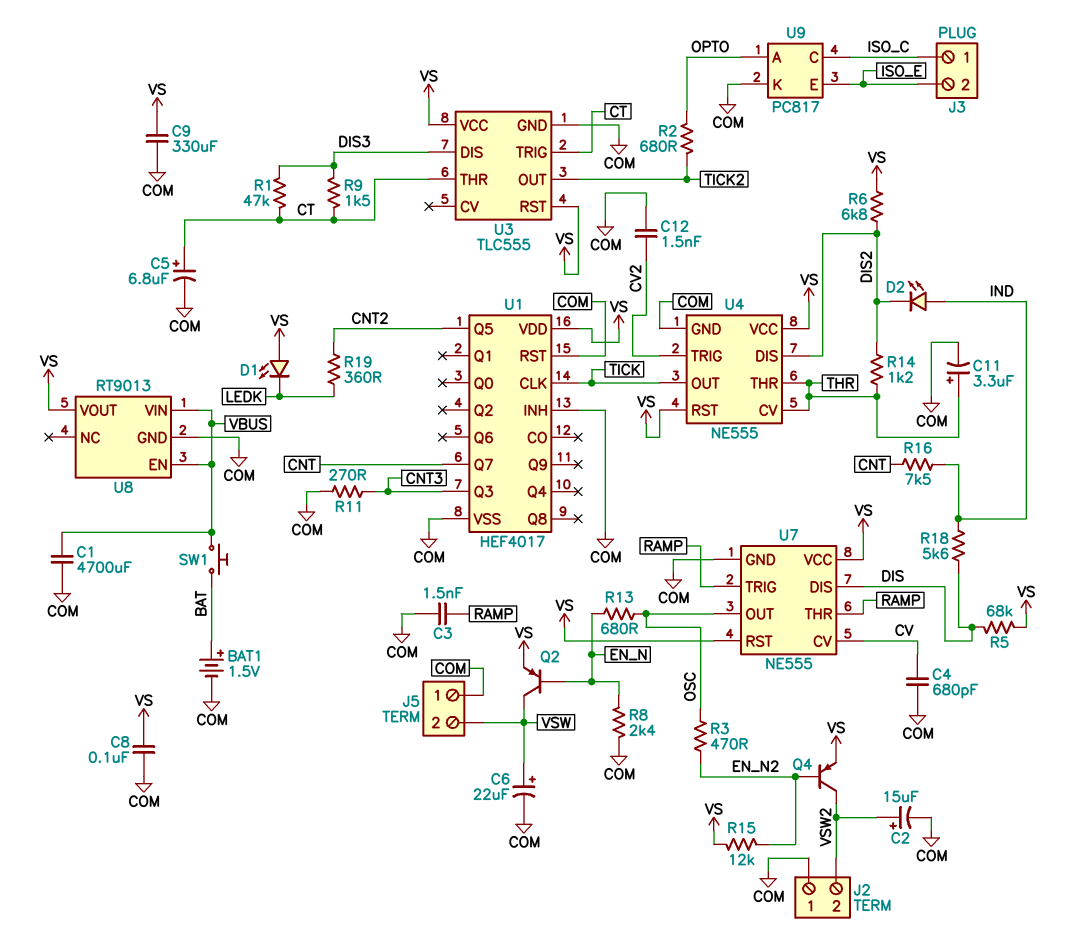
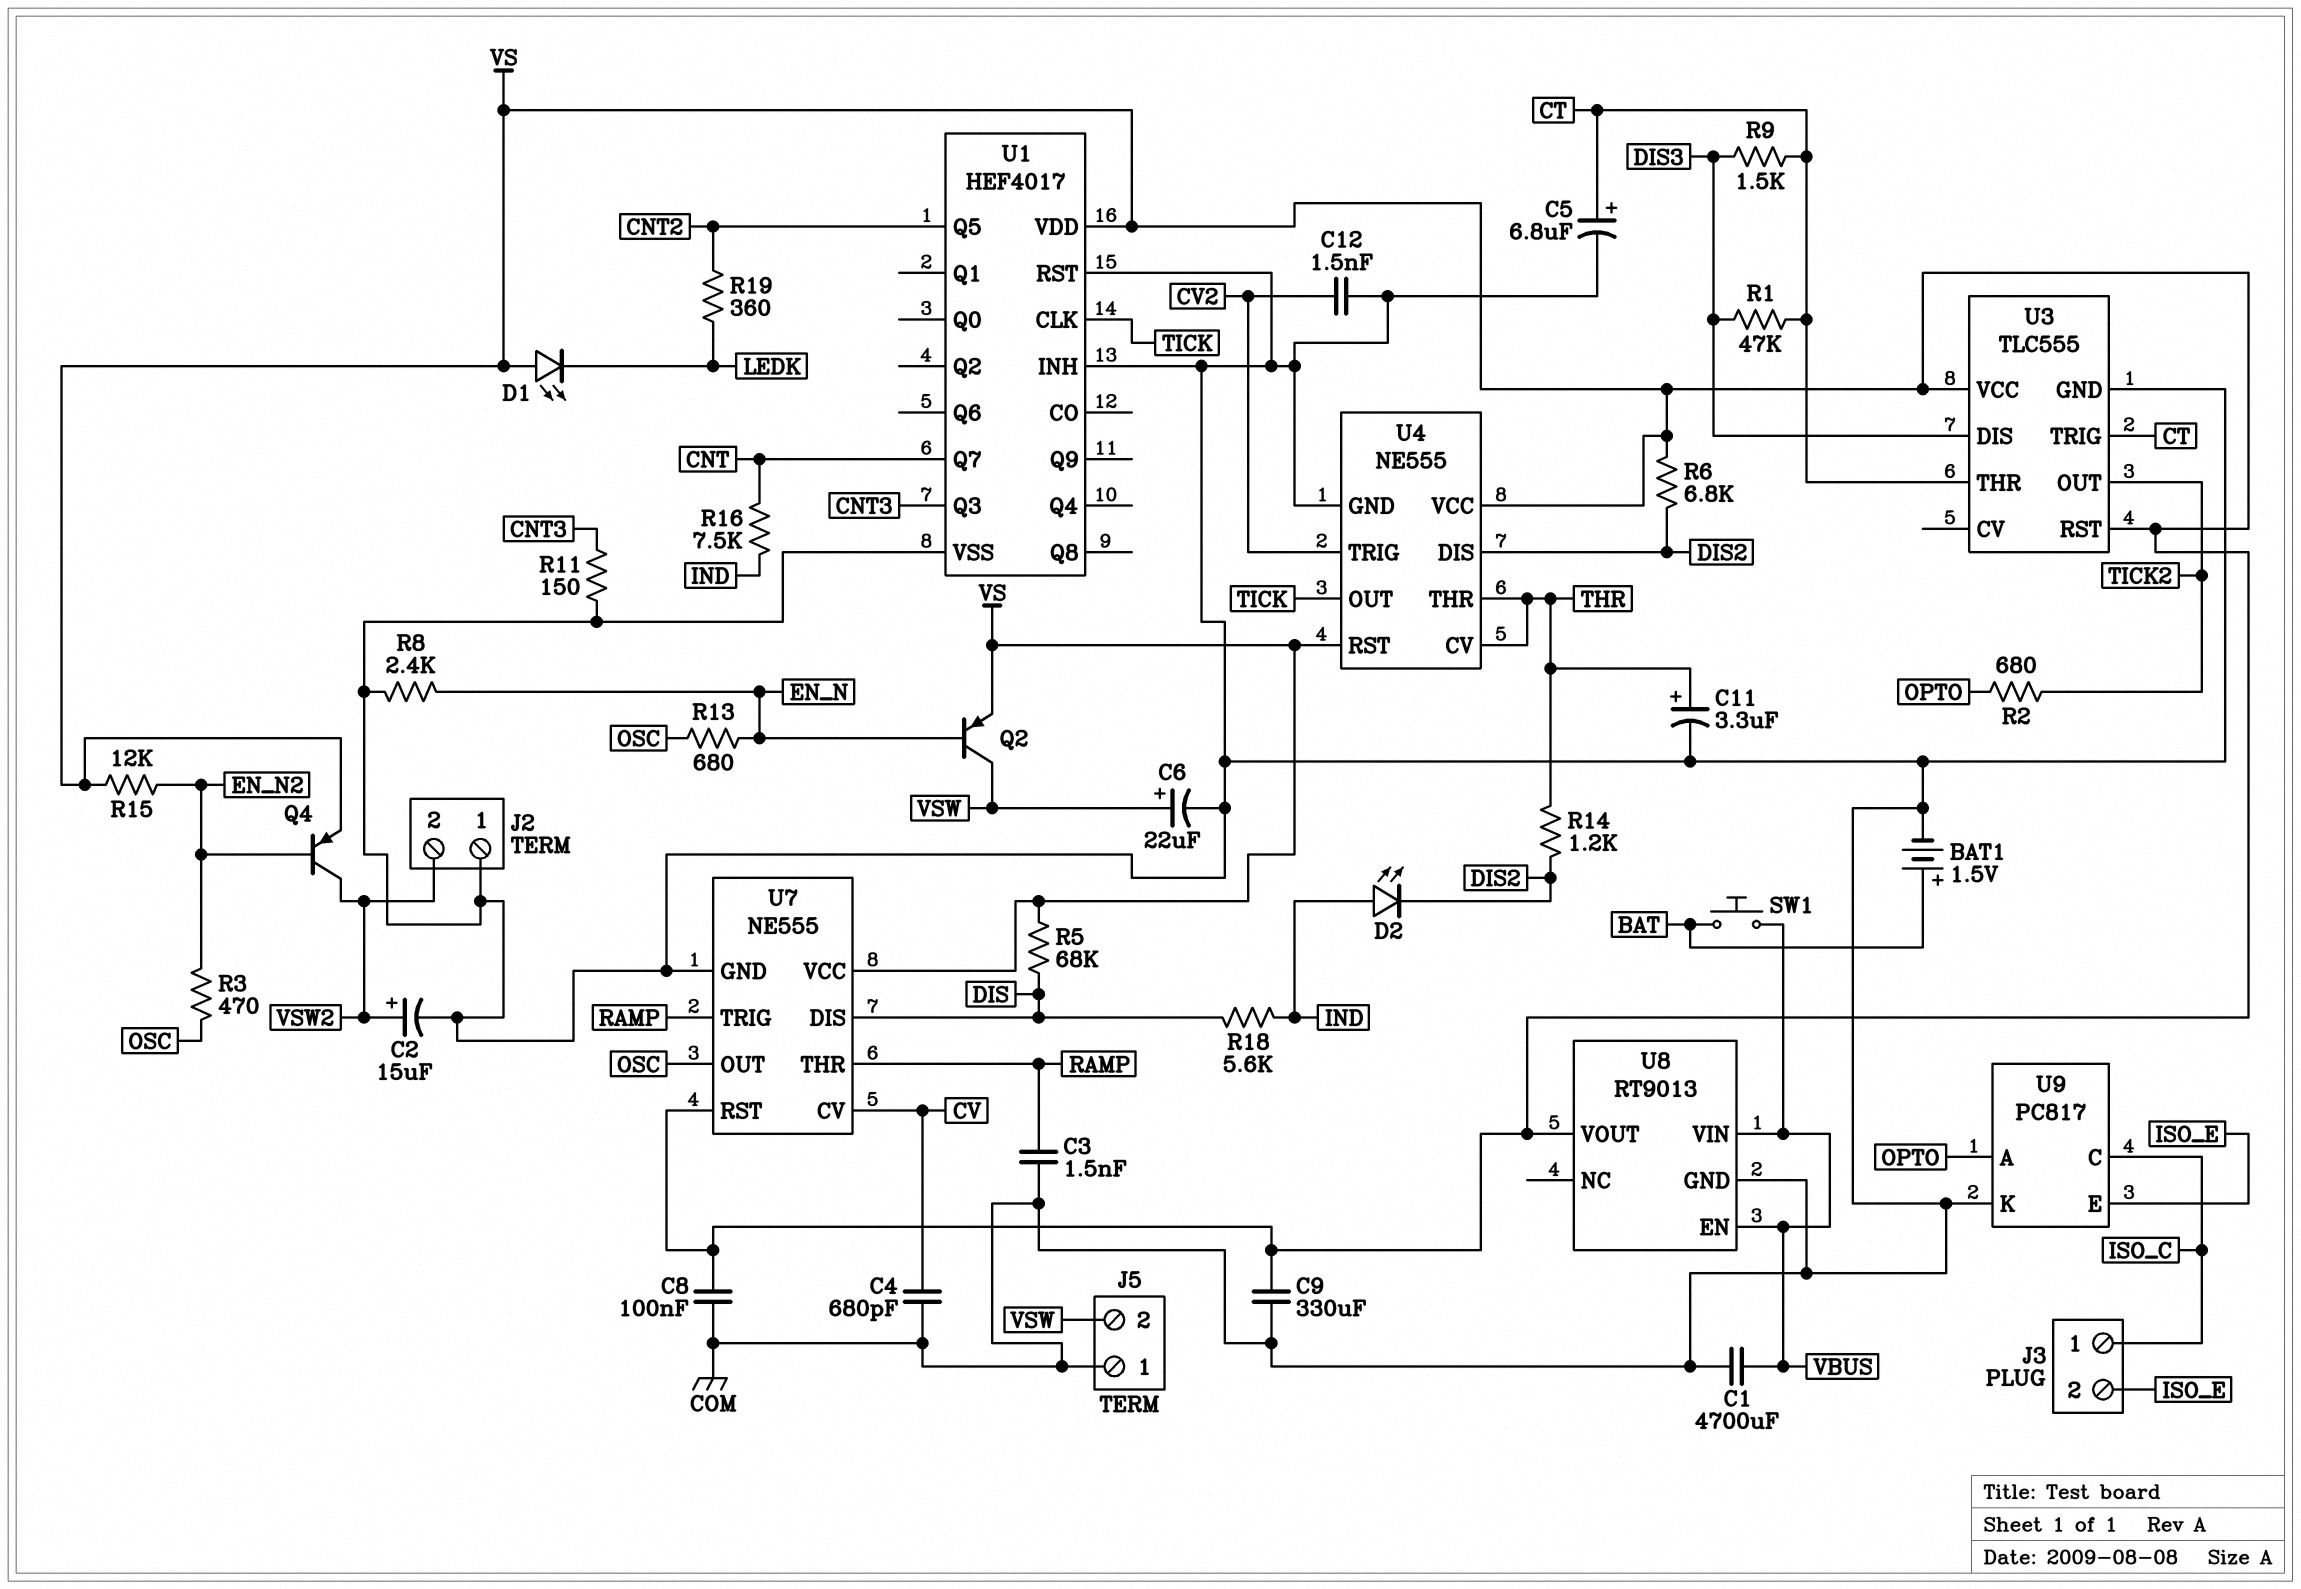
R11: 270 (CNT3, COM) -> 150 (CNT3, COM)

